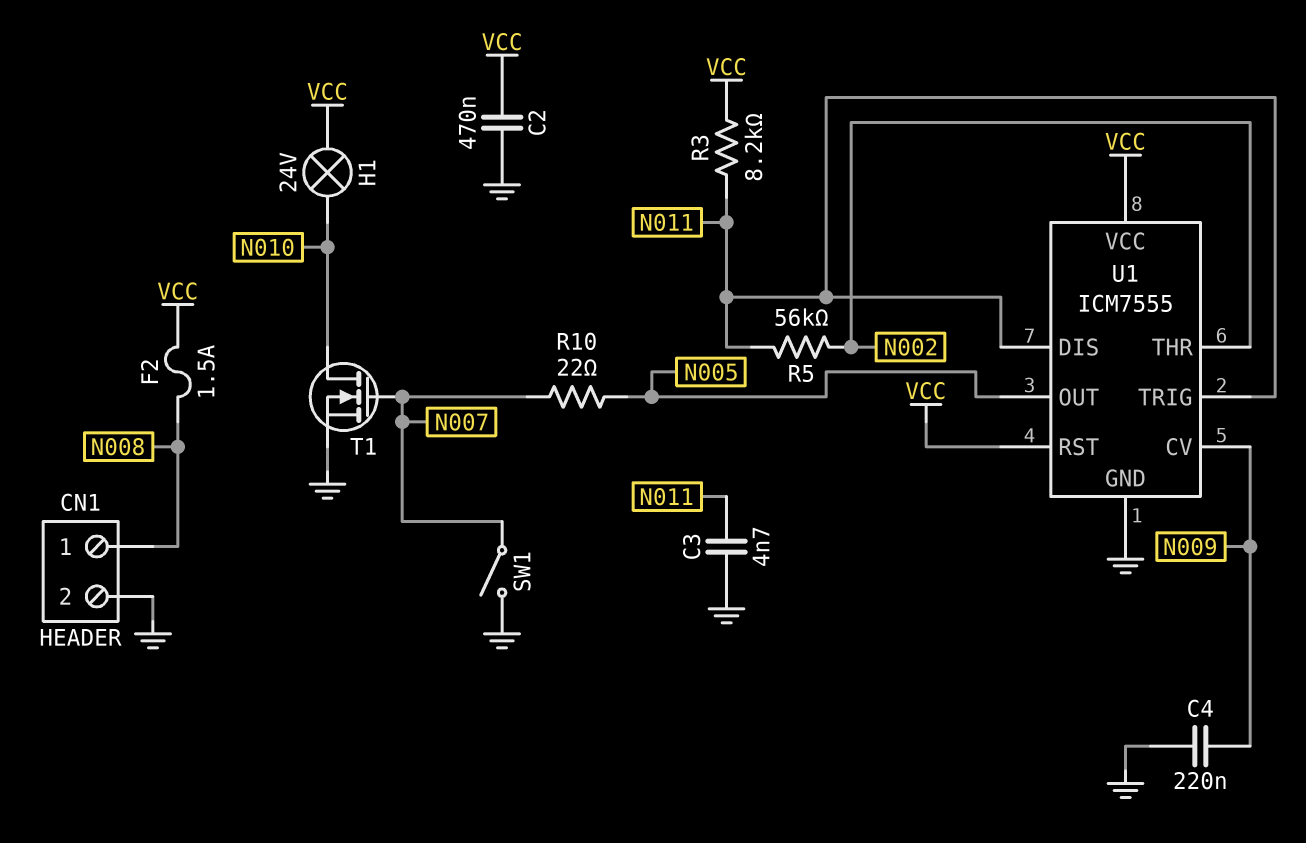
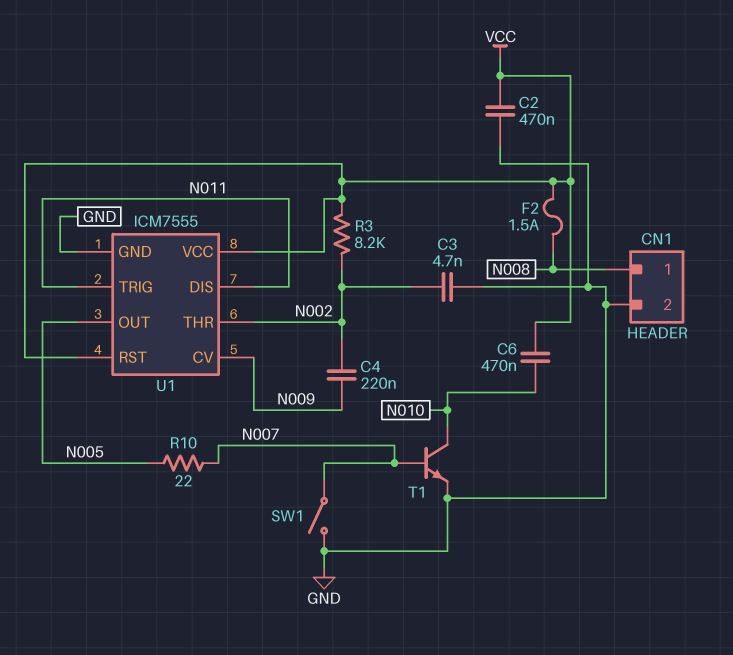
C3: 4.7nF (GND, N011) -> 4.7nF (GND, N002)
C4: 220nF (GND, N009) -> 220nF (N002, N009)
C6: none -> 470nF (N010, VCC)
H1: lamp 24V (N010, VCC) -> none
R3: 8.2k (N011, VCC) -> 8.2k (N002, VCC)
R5: 56k (N002, N011) -> none
T1: NMOS (G N007, D N010, S GND) -> NPN (B N007, C N010, E GND)

